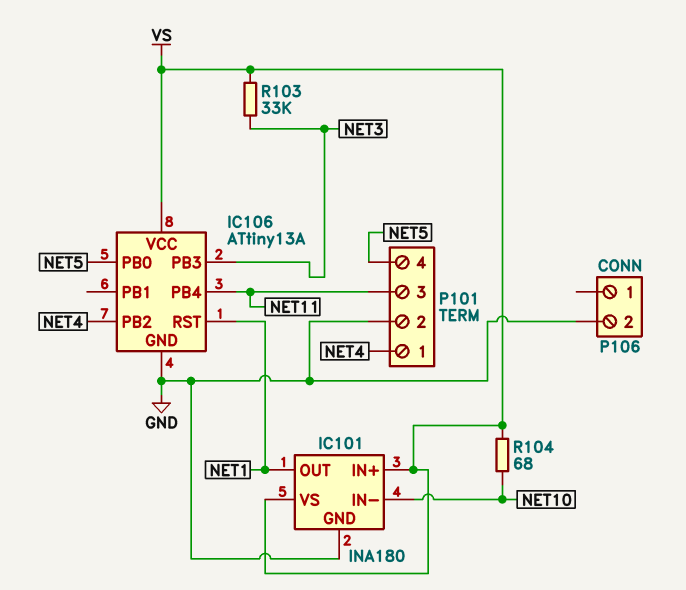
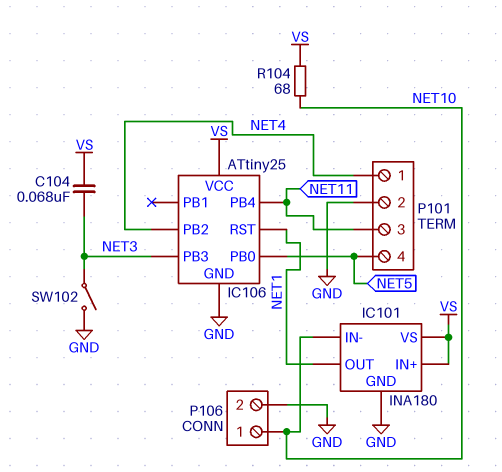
C104: none -> 68nF (NET3, VS)
IC106: ATtiny13A -> ATtiny25
P106 pin 1: none -> NET10
R103: 33k (NET3, VS) -> none
SW102: none -> switch (GND, NET3)

